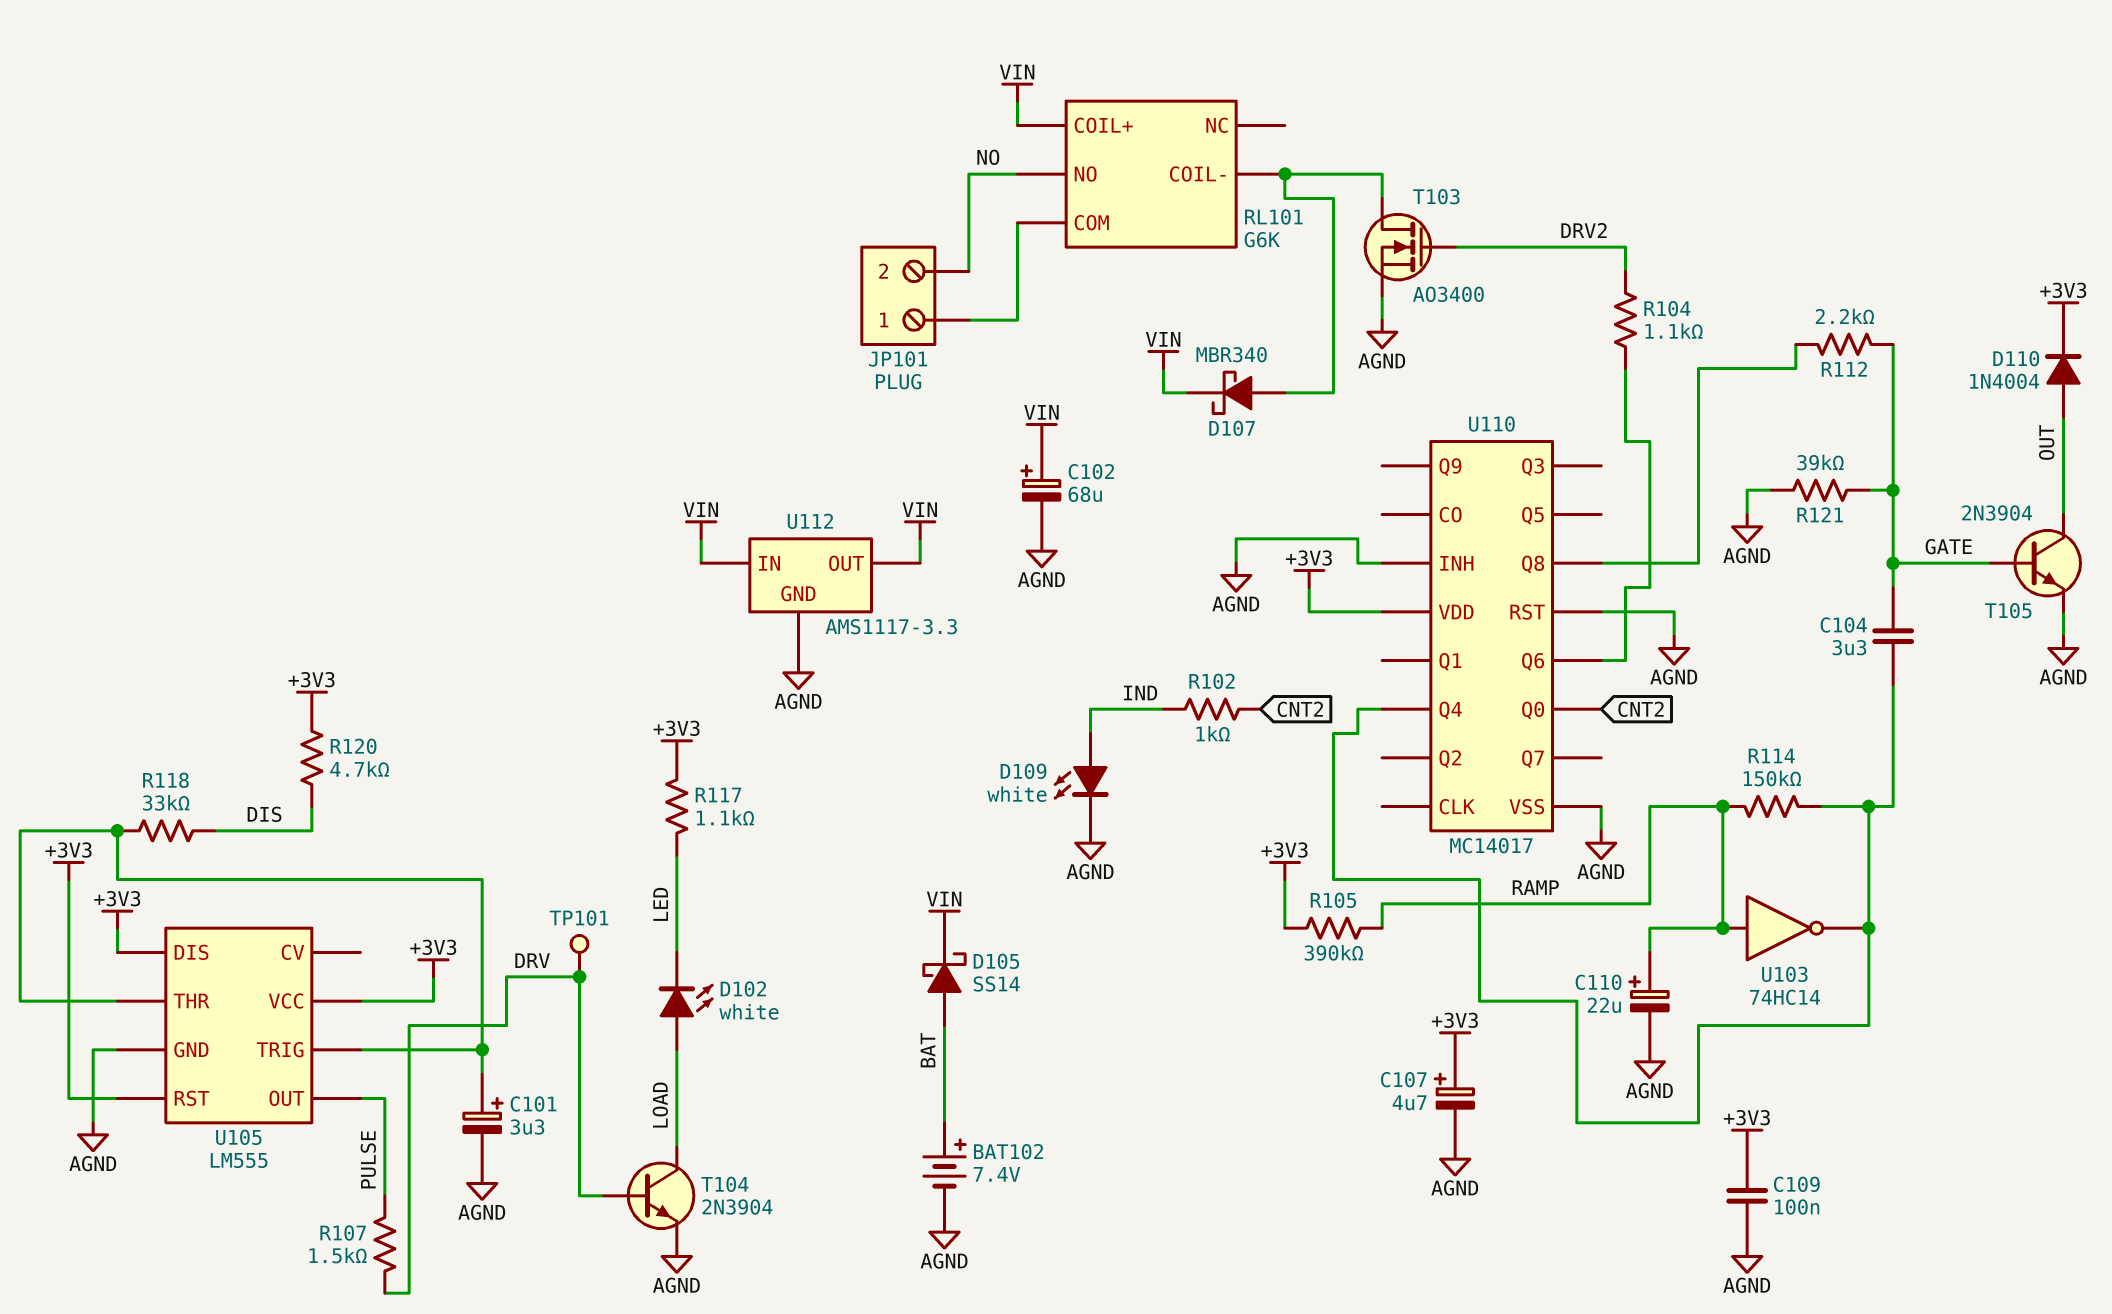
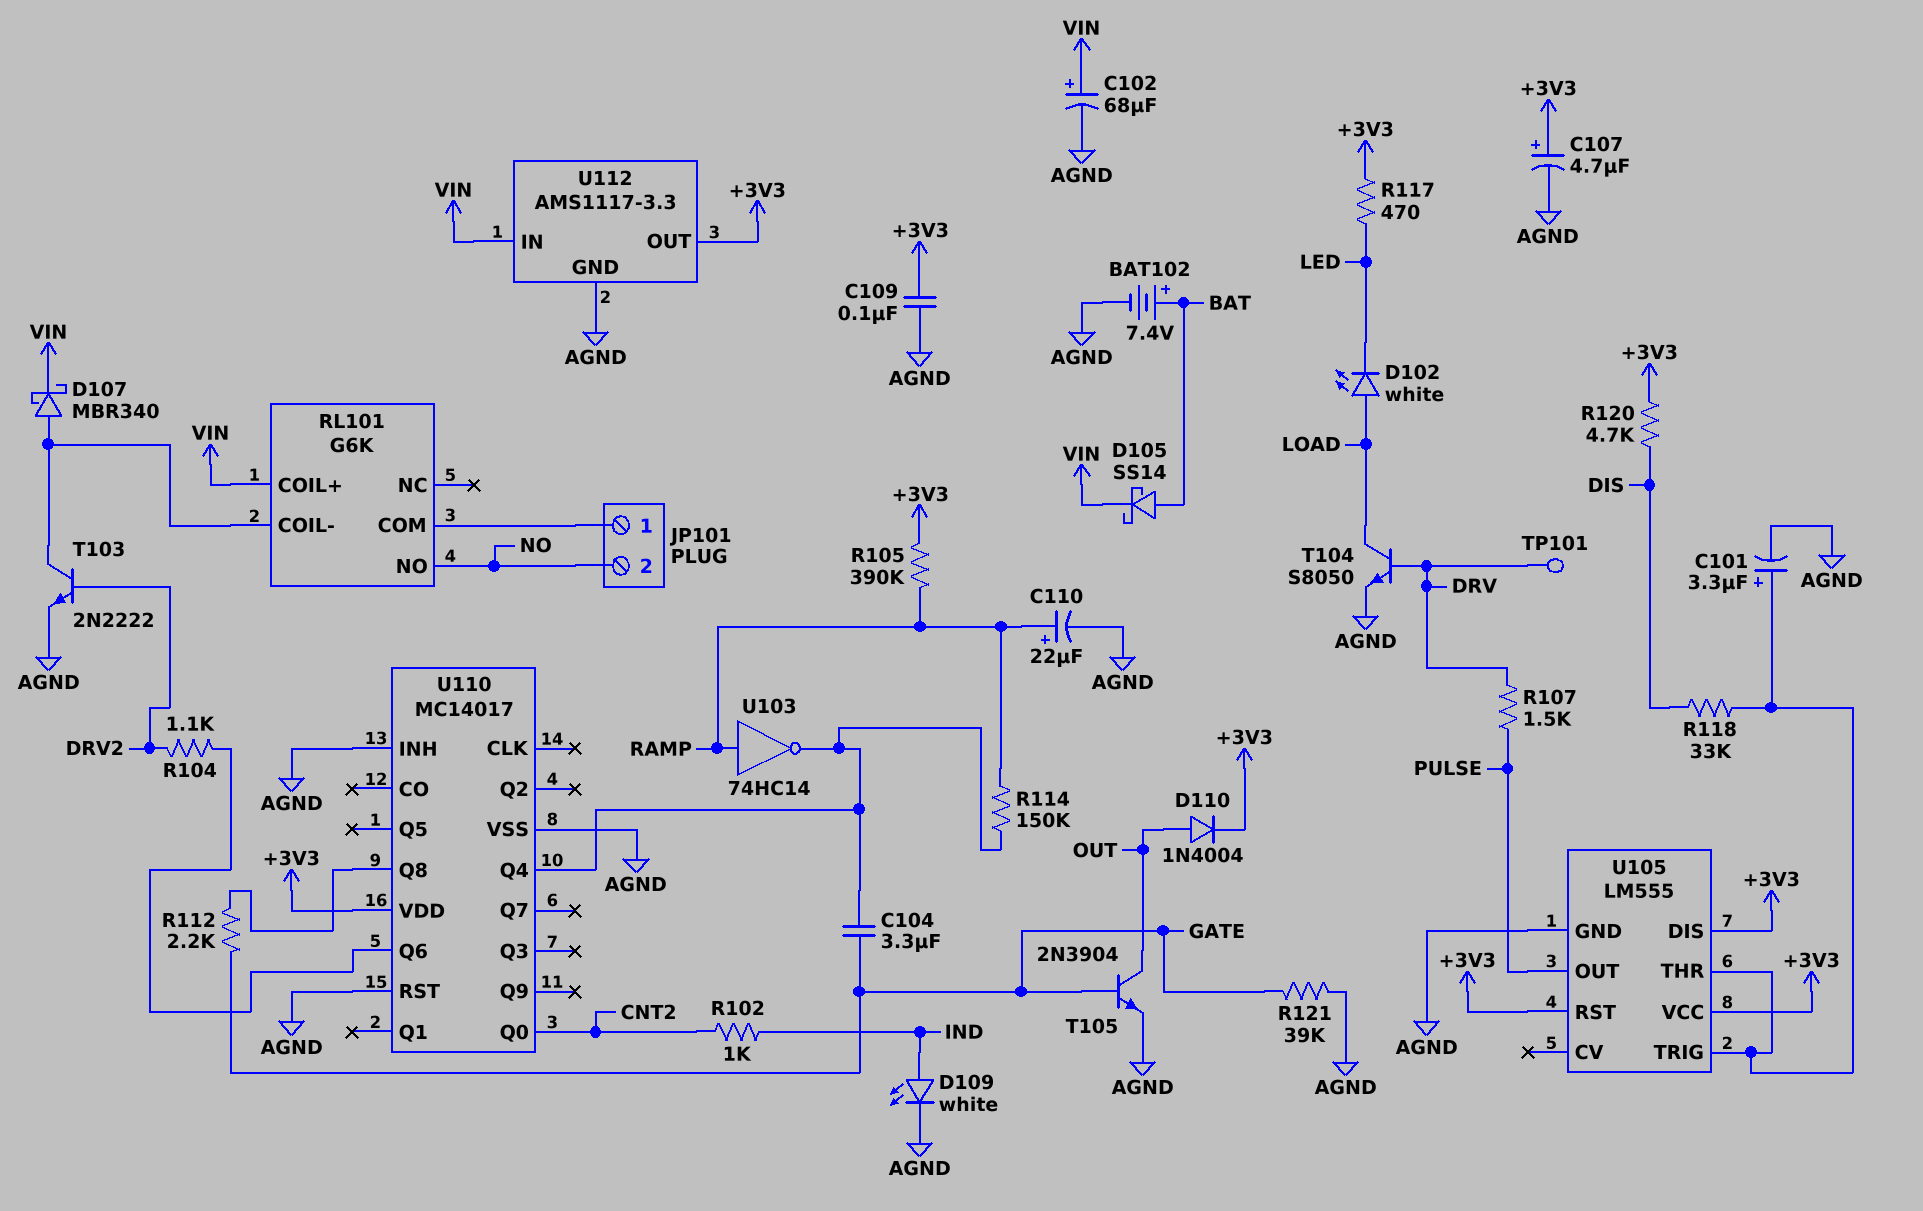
R117: 1.1k (+3V3, LED) -> 470 (+3V3, LED)
T103: NMOS AO3400 (G DRV2, D RL101/COIL-, S AGND) -> NPN 2N2222 (B DRV2, C RL101/COIL-, E AGND)
T104: NPN 2N3904 (B DRV, C LOAD, E AGND) -> NPN S8050 (B DRV, C LOAD, E AGND)
U112 pin OUT: VIN -> +3V3

